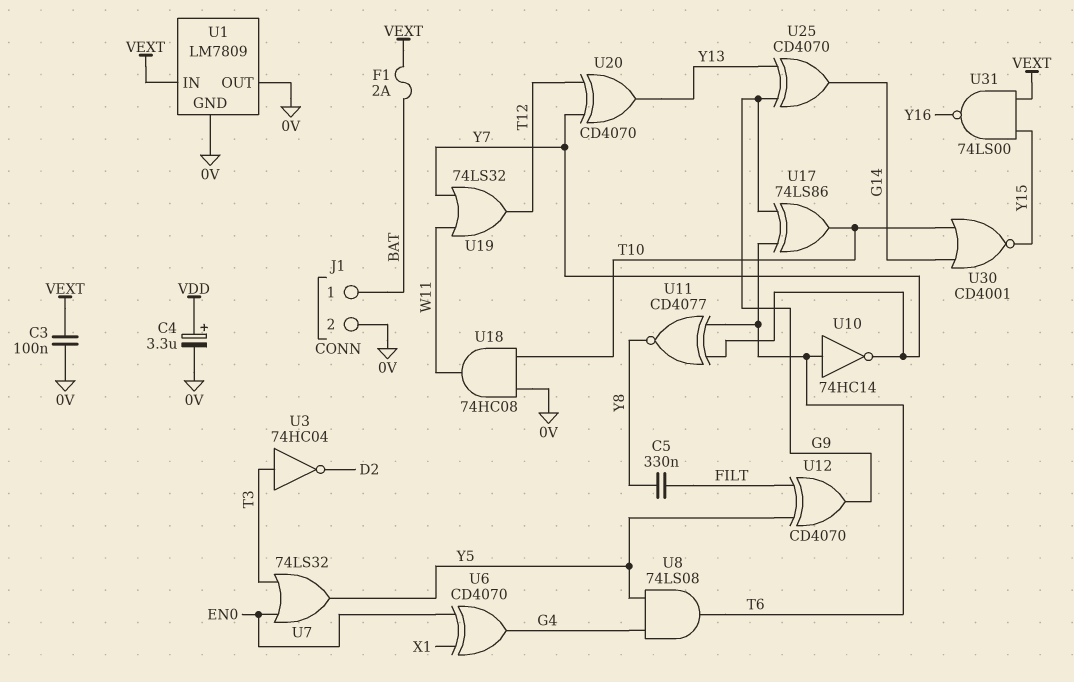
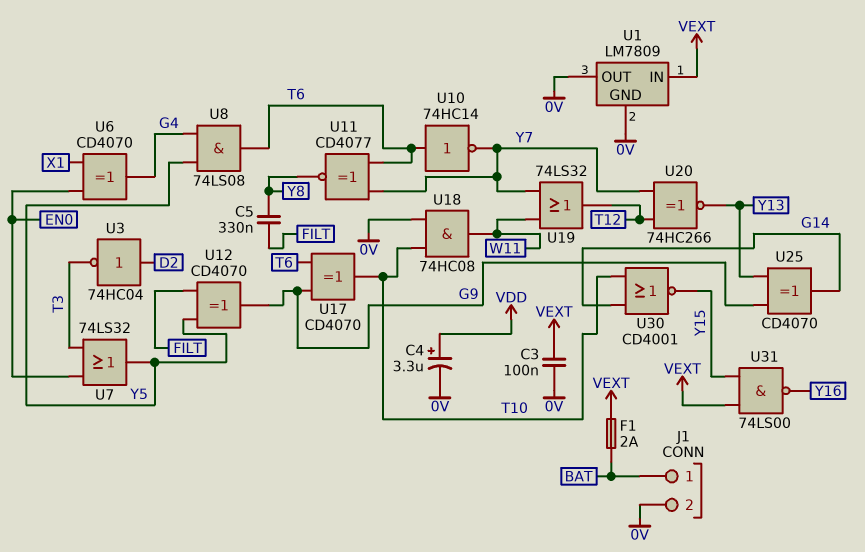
U3: NOT 74HC04 (in T3, out D2) -> NOT 74HC04 (in D2, out T3)
U17: XOR 74LS86 (in G9, in T6, out T10) -> XOR CD4070 (in G9, in T6, out T10)
U20: XOR CD4070 (in T12, in Y7, out Y13) -> XNOR 74HC266 (in T12, in Y7, out Y13)

